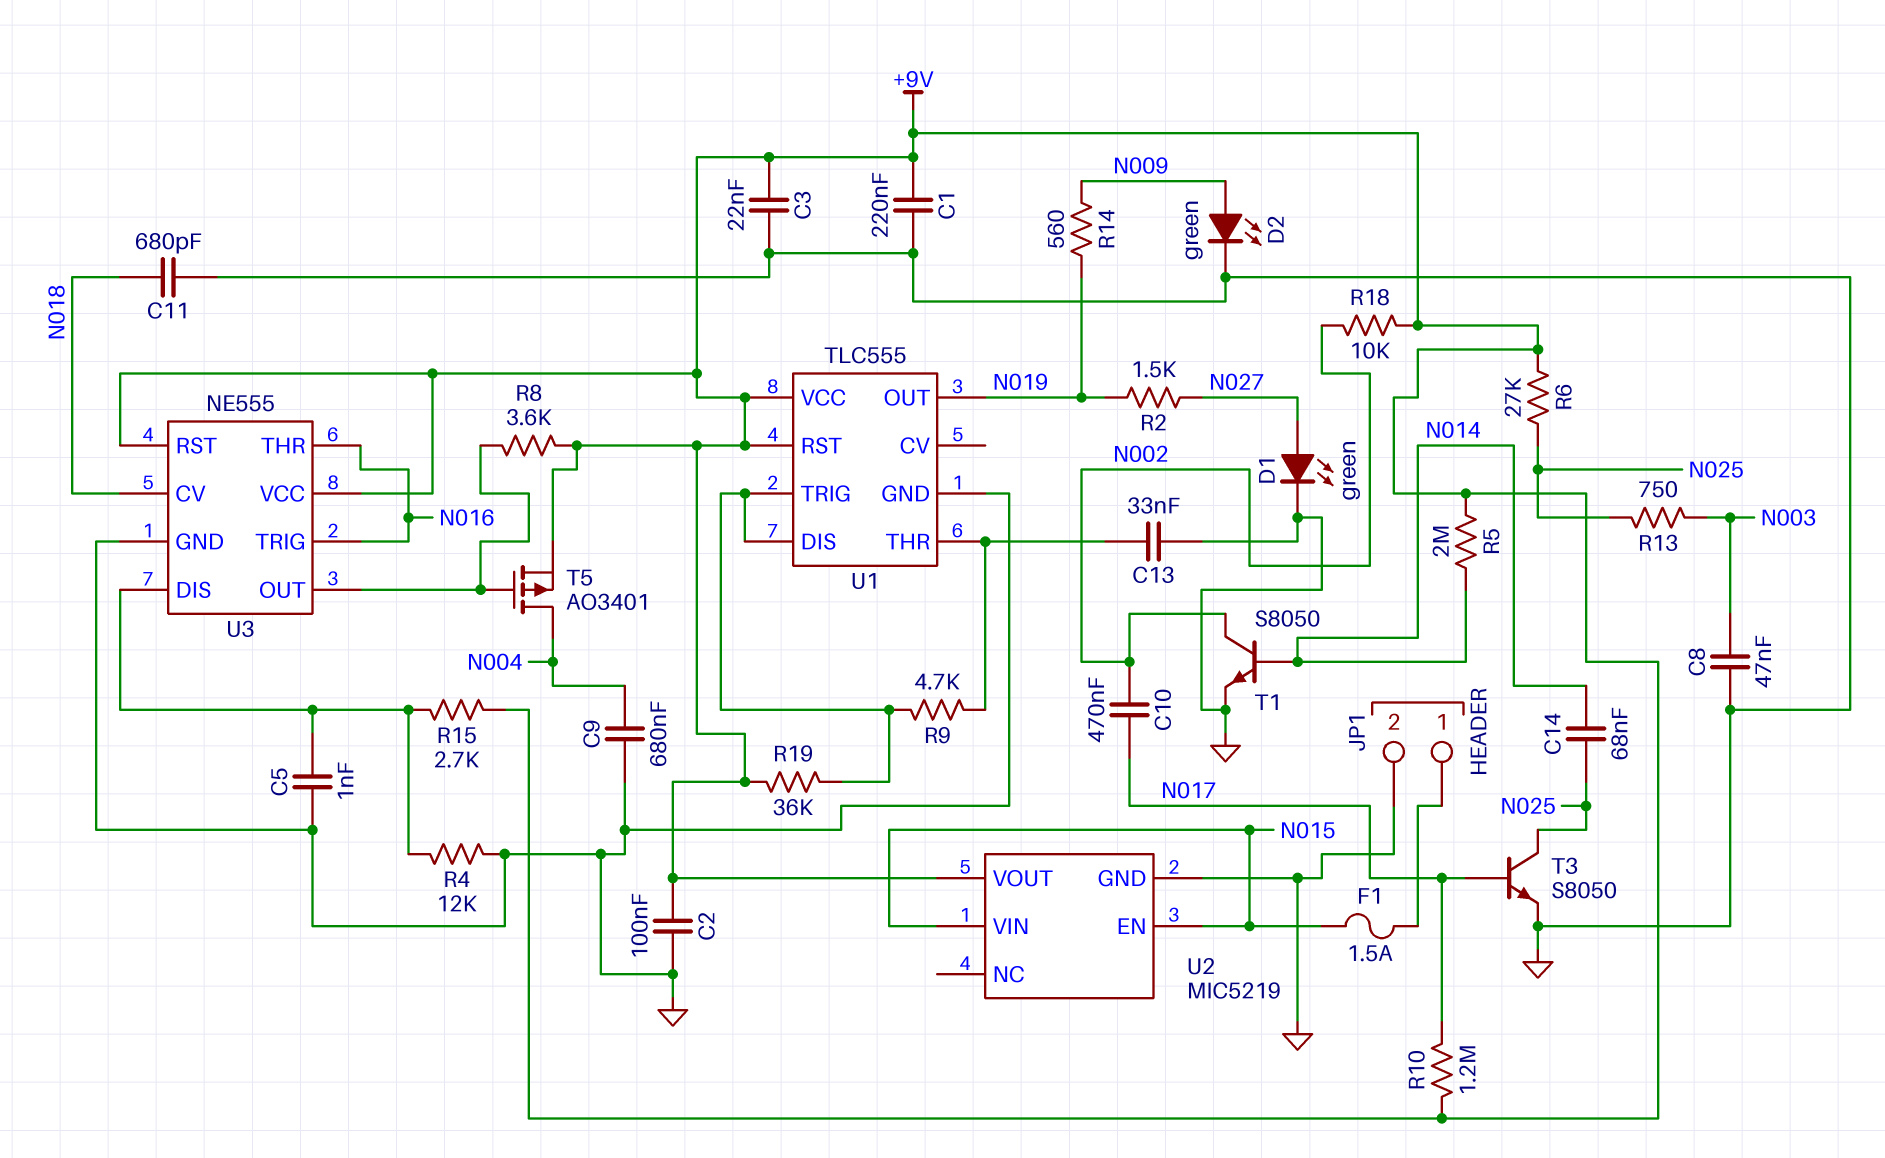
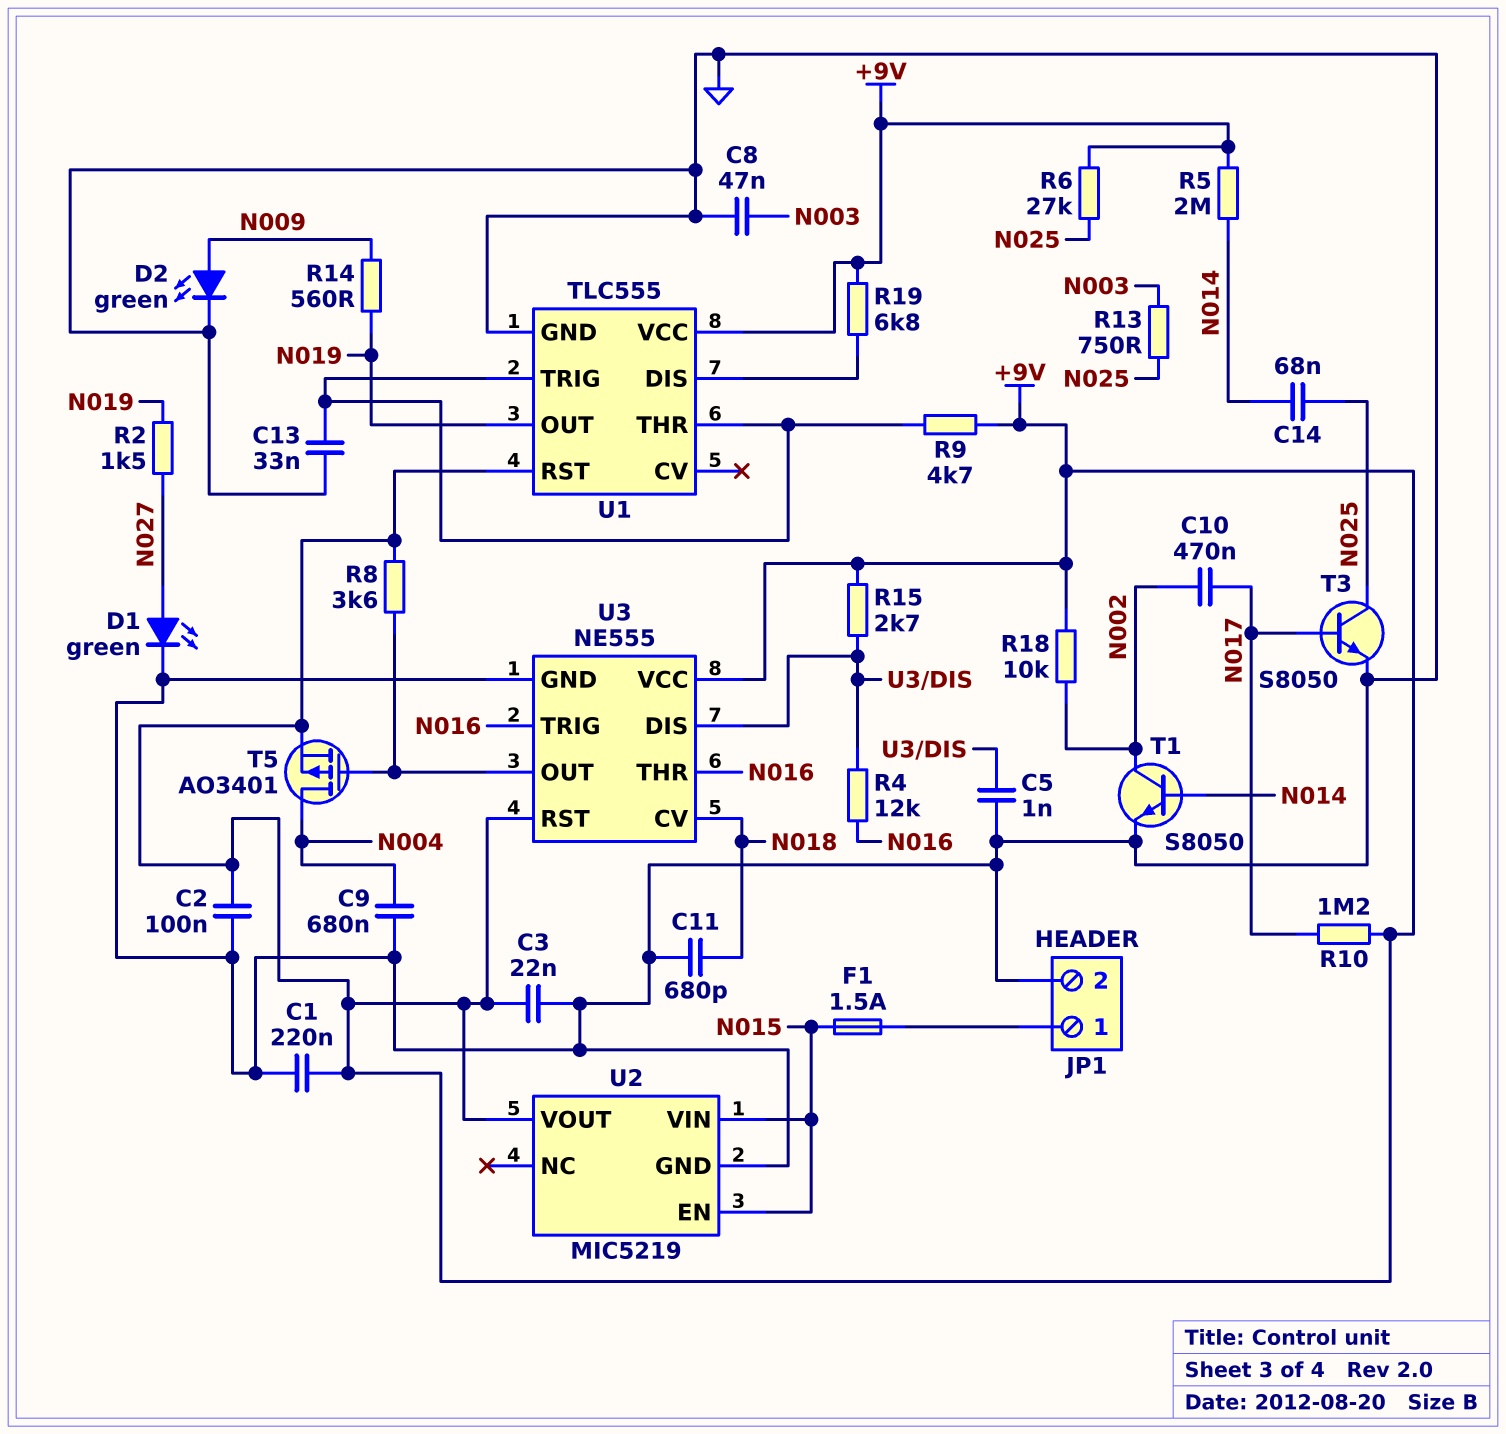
R4: 12k (GND, U3/DIS) -> 12k (N016, U3/DIS)
R9: 4.7k (U1/DIS, U1/THR) -> 4.7k (+9V, U1/THR)
R19: 36k (+9V, U1/DIS) -> 6.8k (+9V, U1/DIS)
U1 pin TRIG: U1/DIS -> U1/THR

